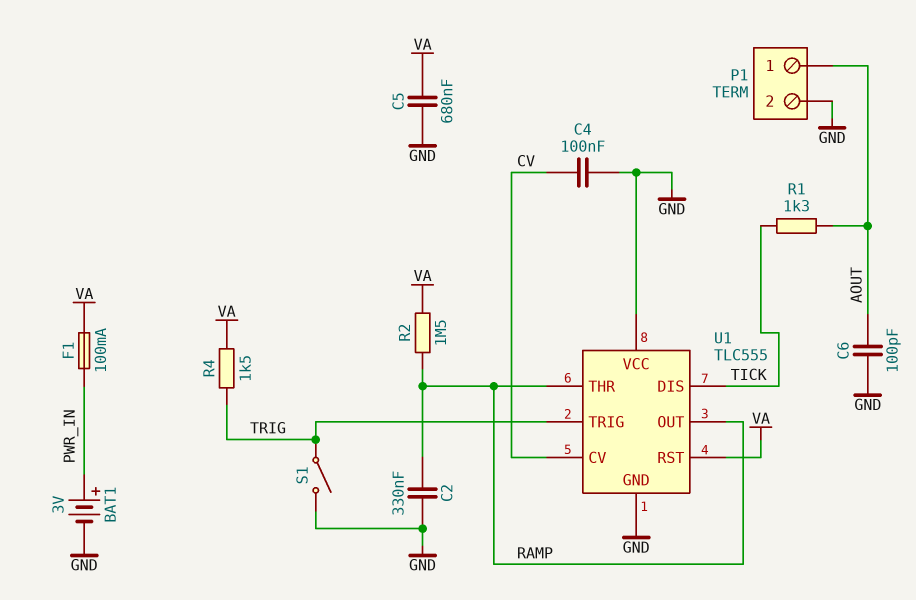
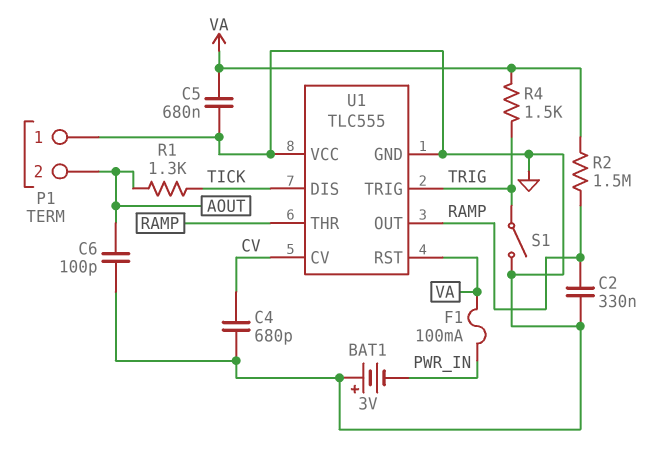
BAT1: 3V (plus PWR_IN, minus GND) -> 3V (plus GND, minus PWR_IN)
C4: 100nF (CV, GND) -> 680pF (CV, GND)
P1 pin 1: AOUT -> GND
P1 pin 2: GND -> AOUT

